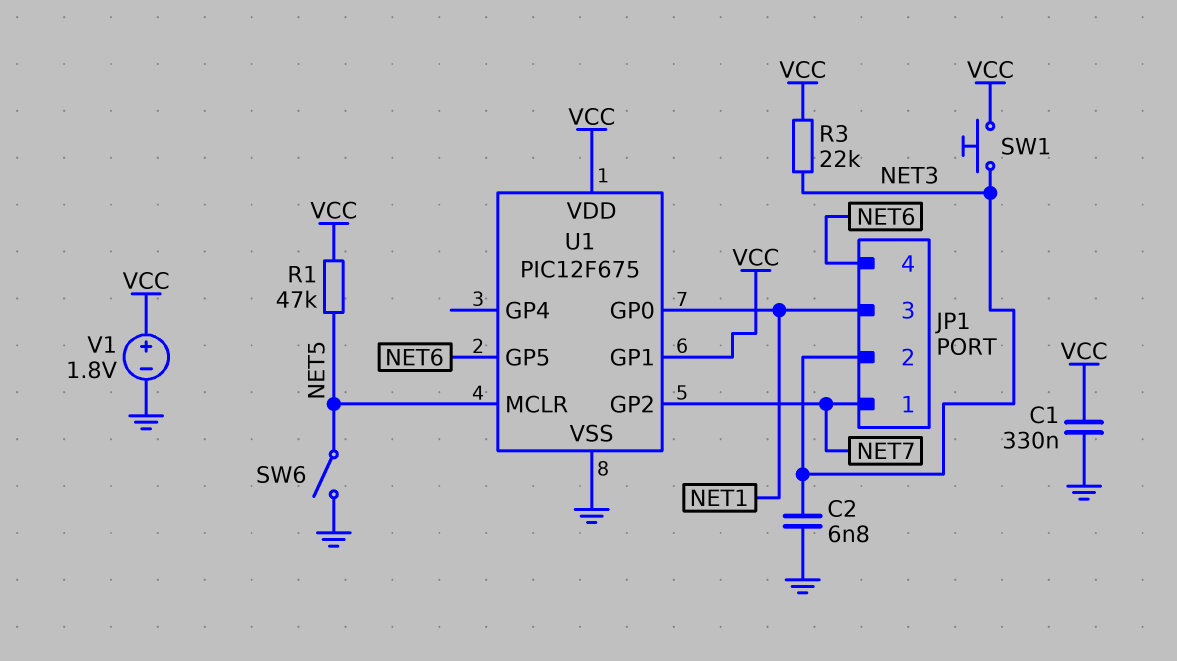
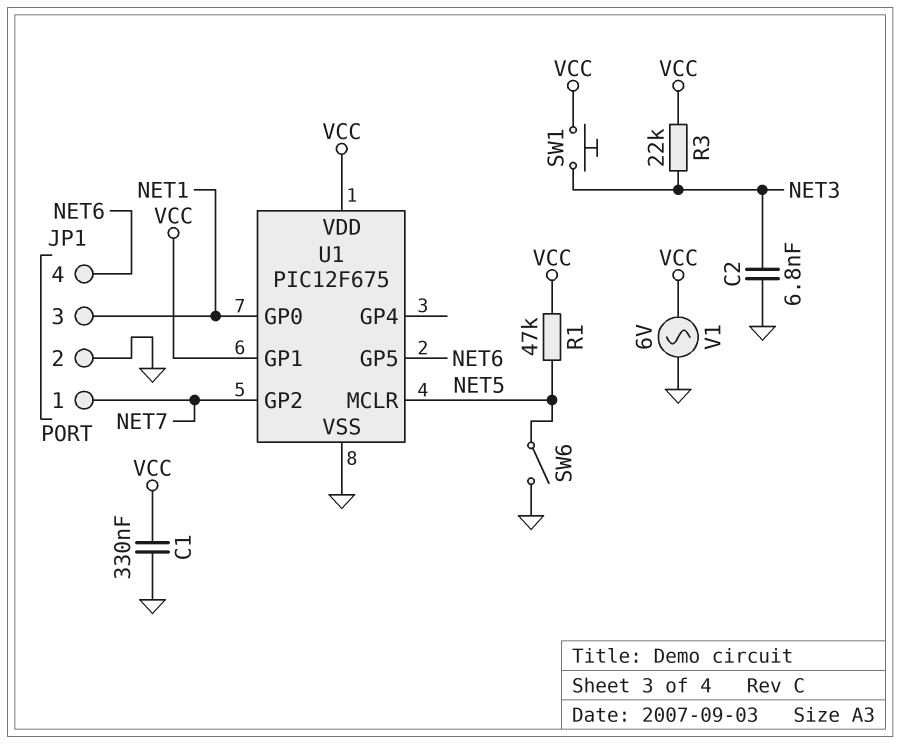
JP1 pin 2: NET3 -> GND
V1: 1.8V (plus VCC, minus GND) -> AC 6V (GND, VCC)

